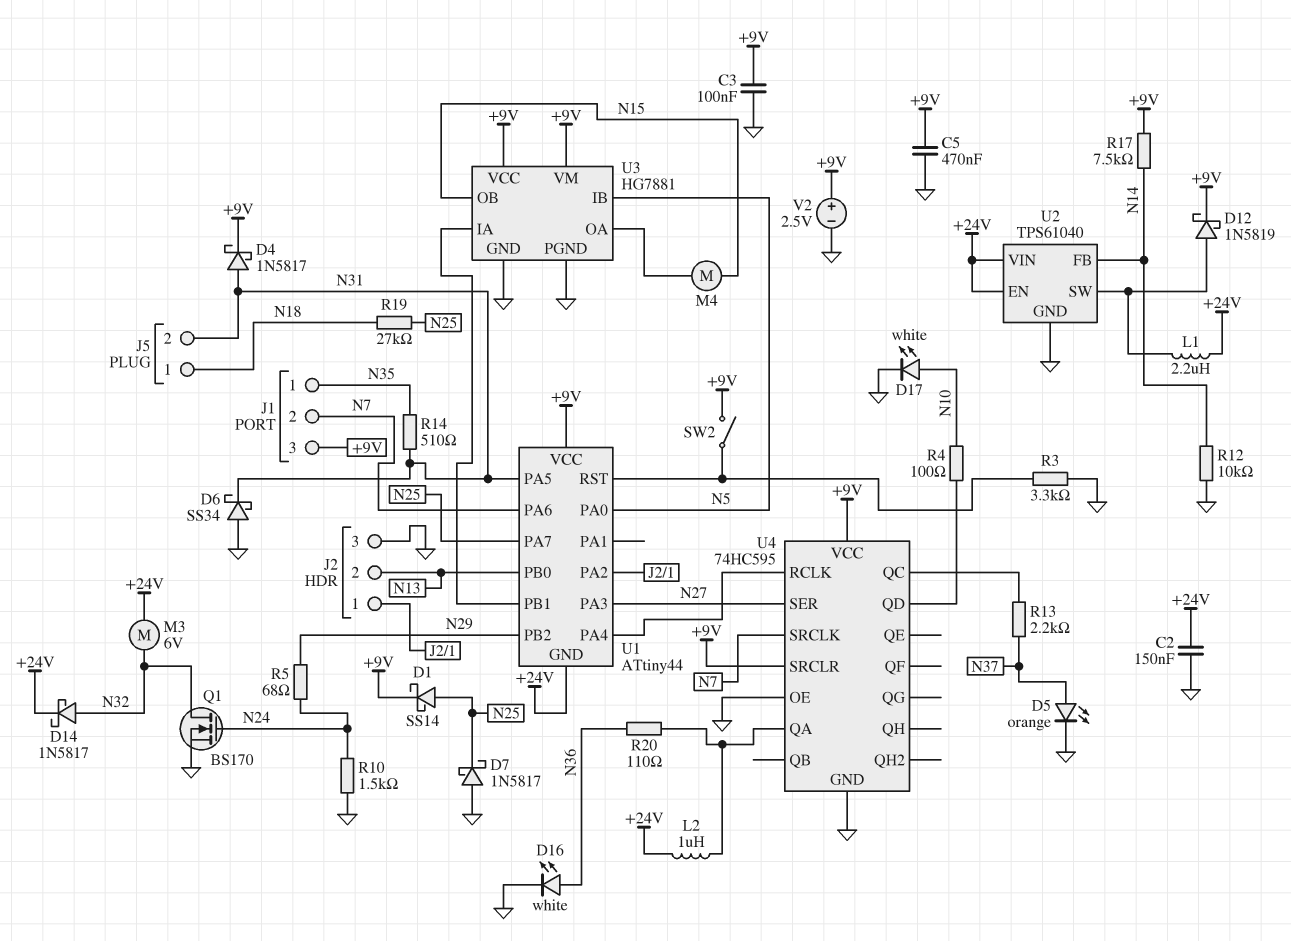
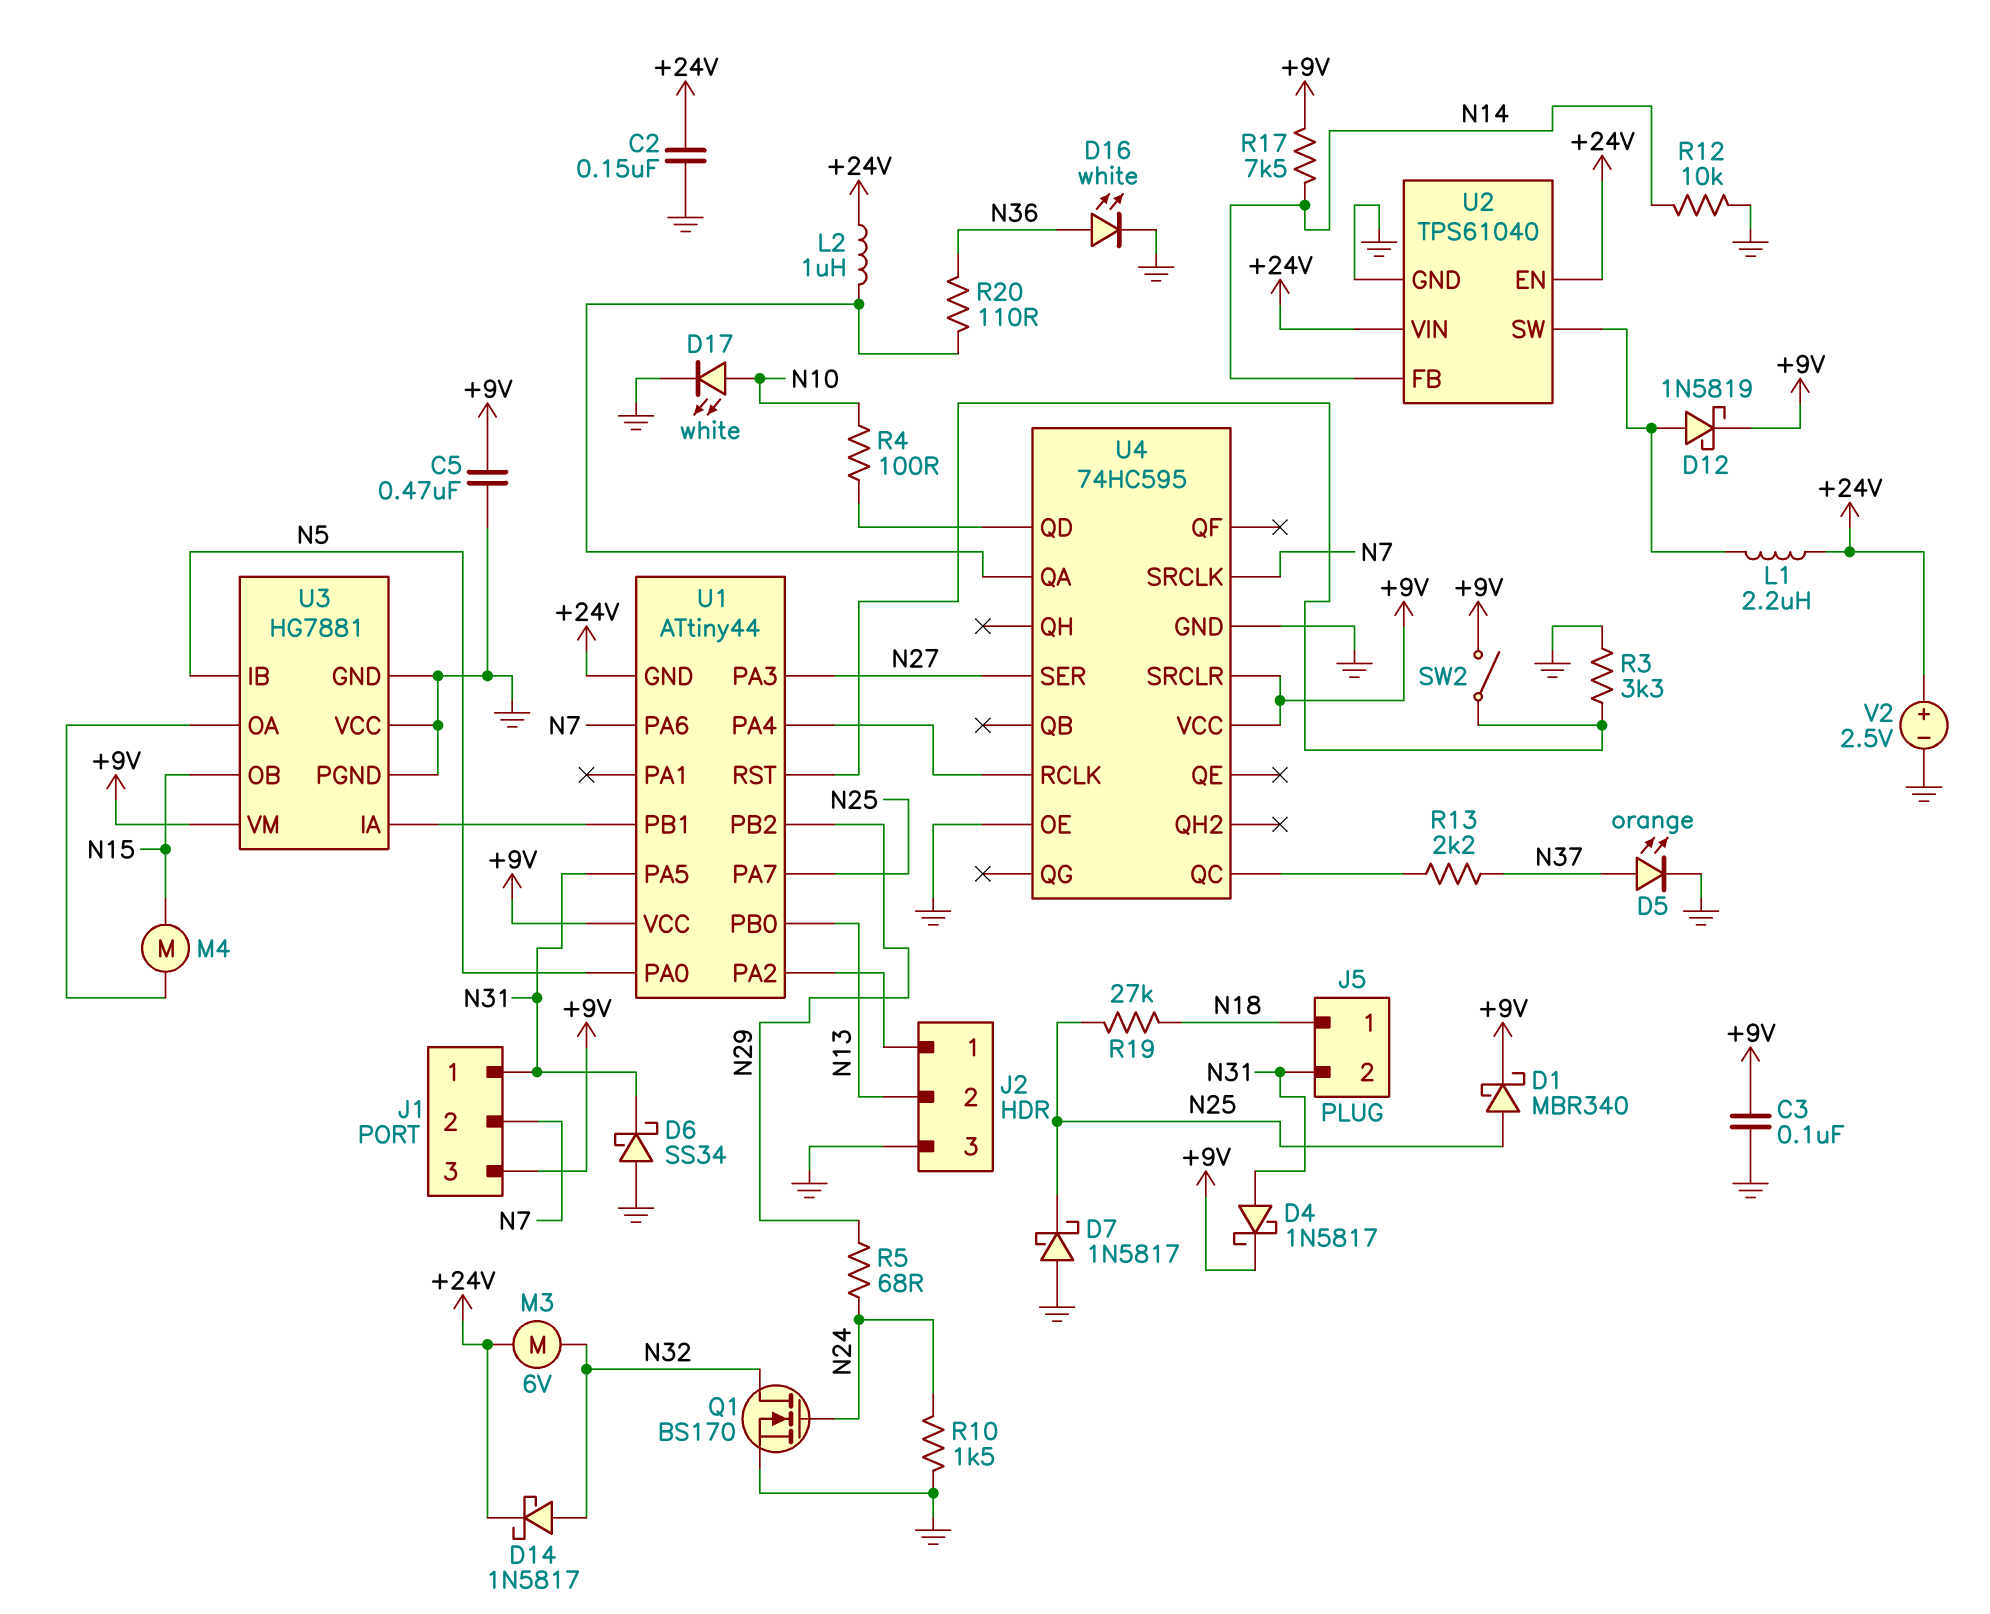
D1: schottky SS14 (A N25, K +9V) -> schottky MBR340 (A N25, K +9V)
J1 pin 1: N35 -> N31
R14: 510 (N31, N35) -> none
U3 pin VCC: +9V -> GND
V2: 2.5V (plus +9V, minus GND) -> 2.5V (plus +24V, minus GND)

